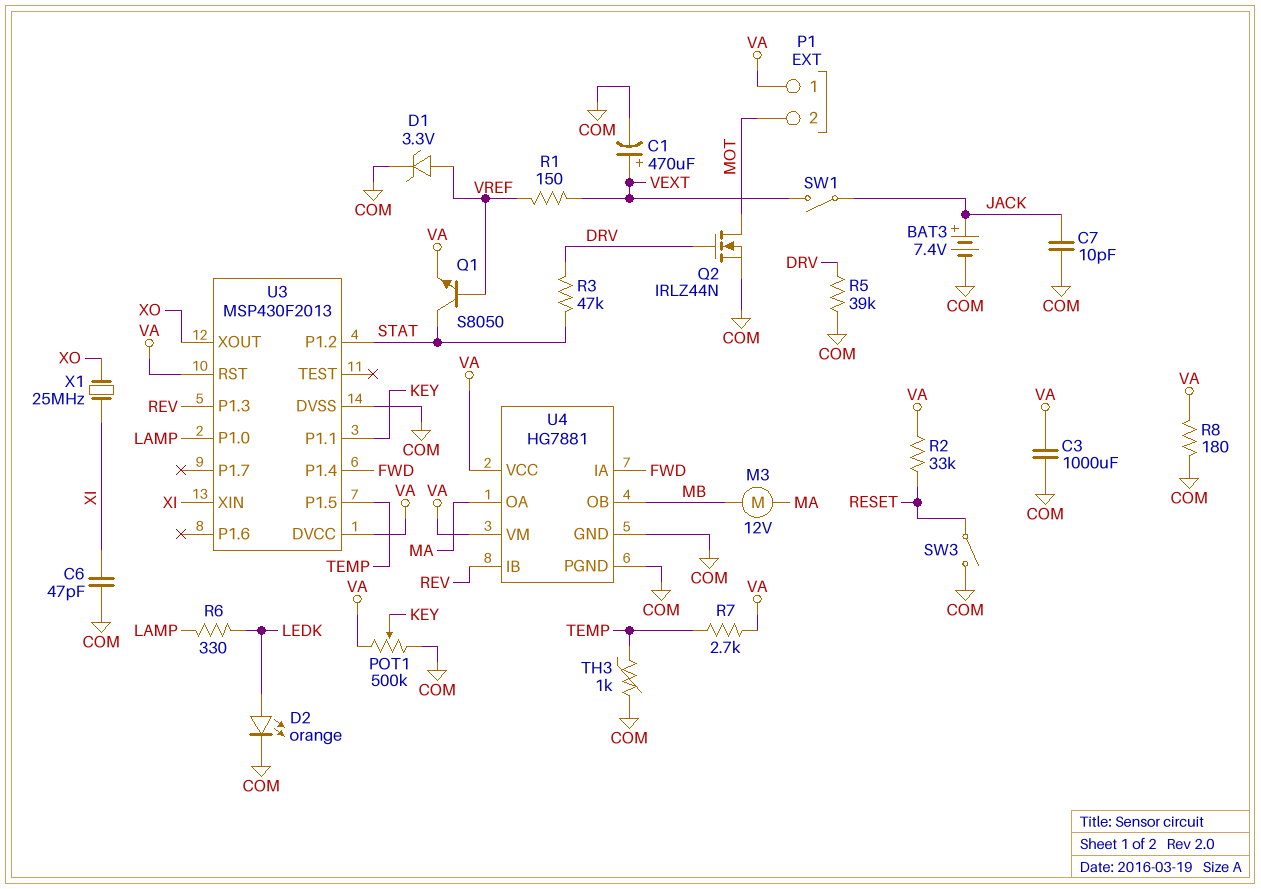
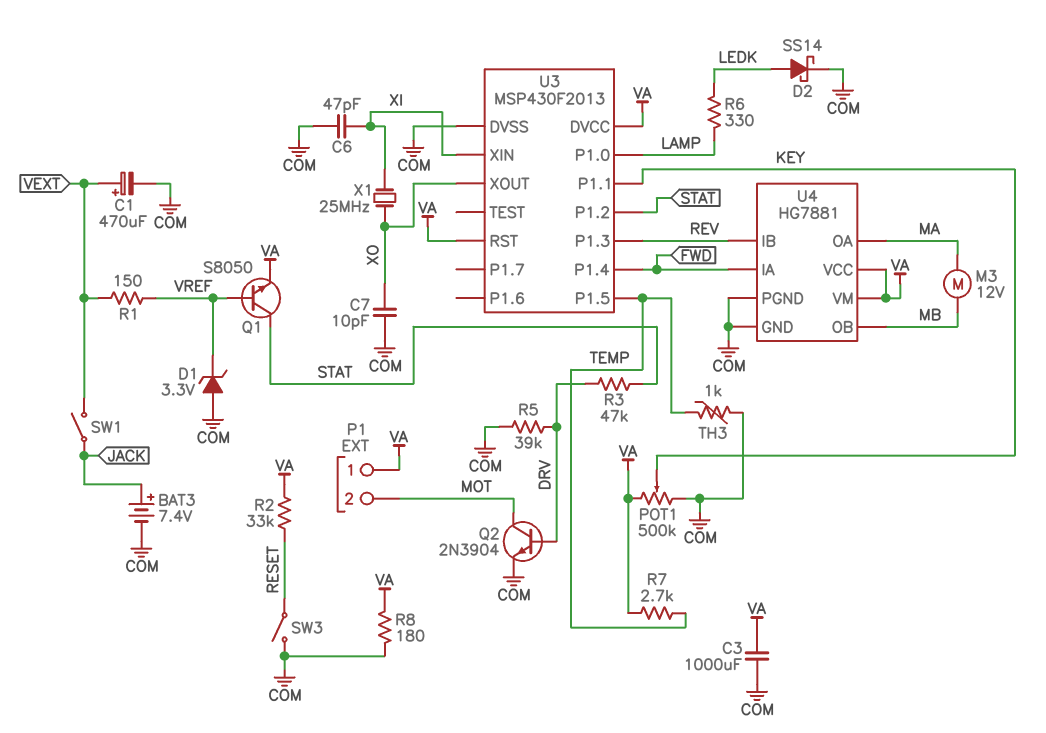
C7: 10pF (COM, JACK) -> 10pF (COM, XO)
D1: zener 3.3V (A VREF, K COM) -> zener 3.3V (A COM, K VREF)
D2: LED orange (A LEDK, K COM) -> schottky SS14 (A LEDK, K COM)
Q2: NMOS IRLZ44N (G DRV, D MOT, S COM) -> NPN 2N3904 (B DRV, C MOT, E COM)

